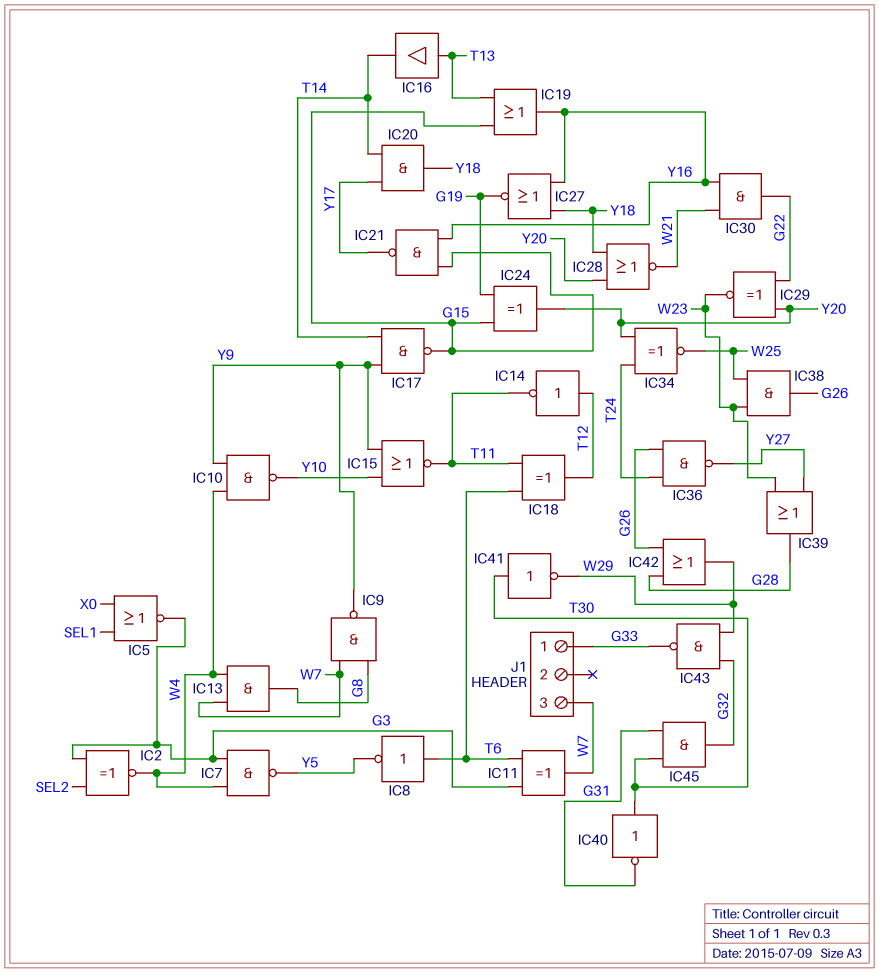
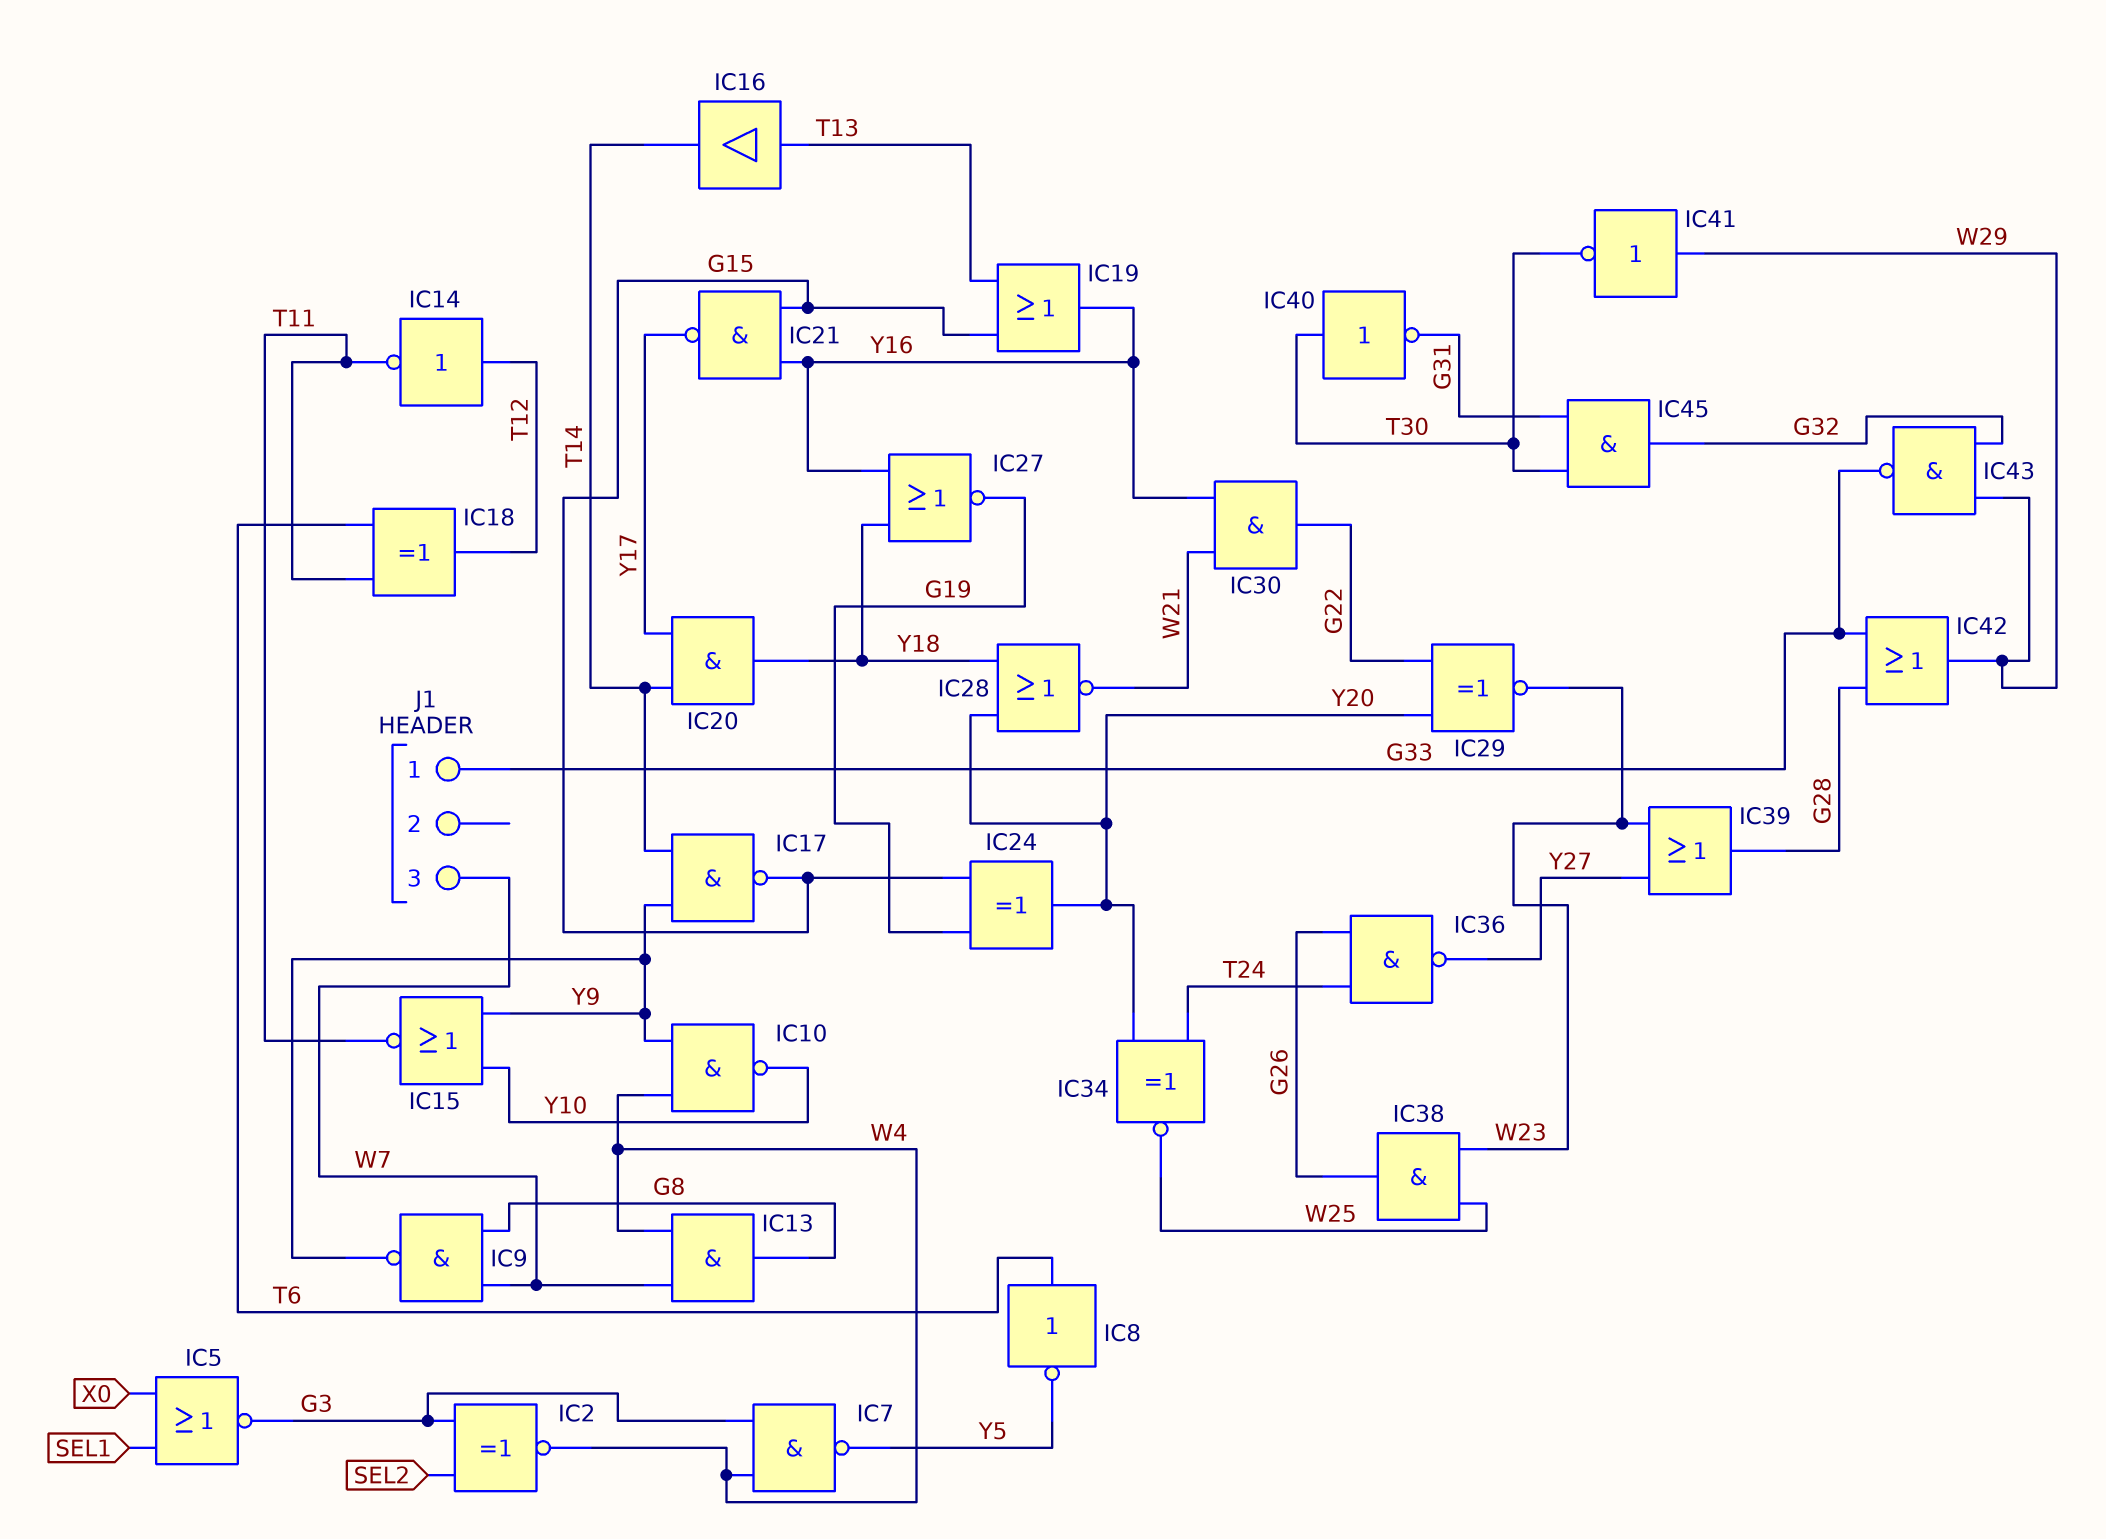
IC11: XOR (in G3, in T6, out W7) -> none
IC41: NOT (in T30, out W29) -> NOT (in W29, out T30)
IC42: OR (in G26, in G28, out W29) -> OR (in G28, in G33, out W29)

